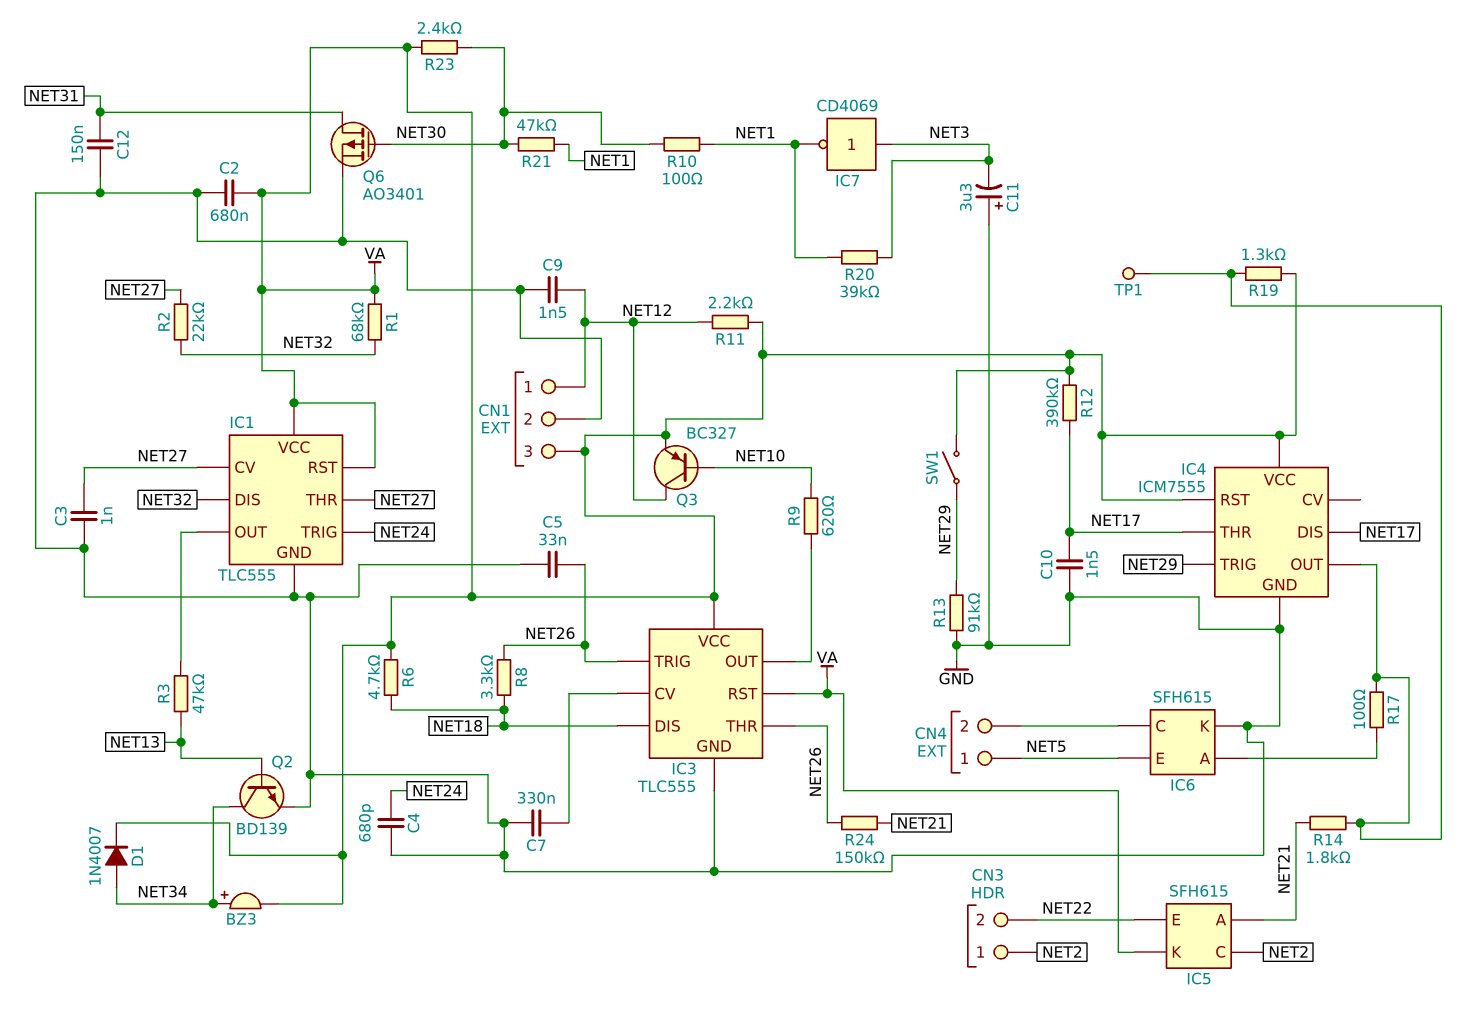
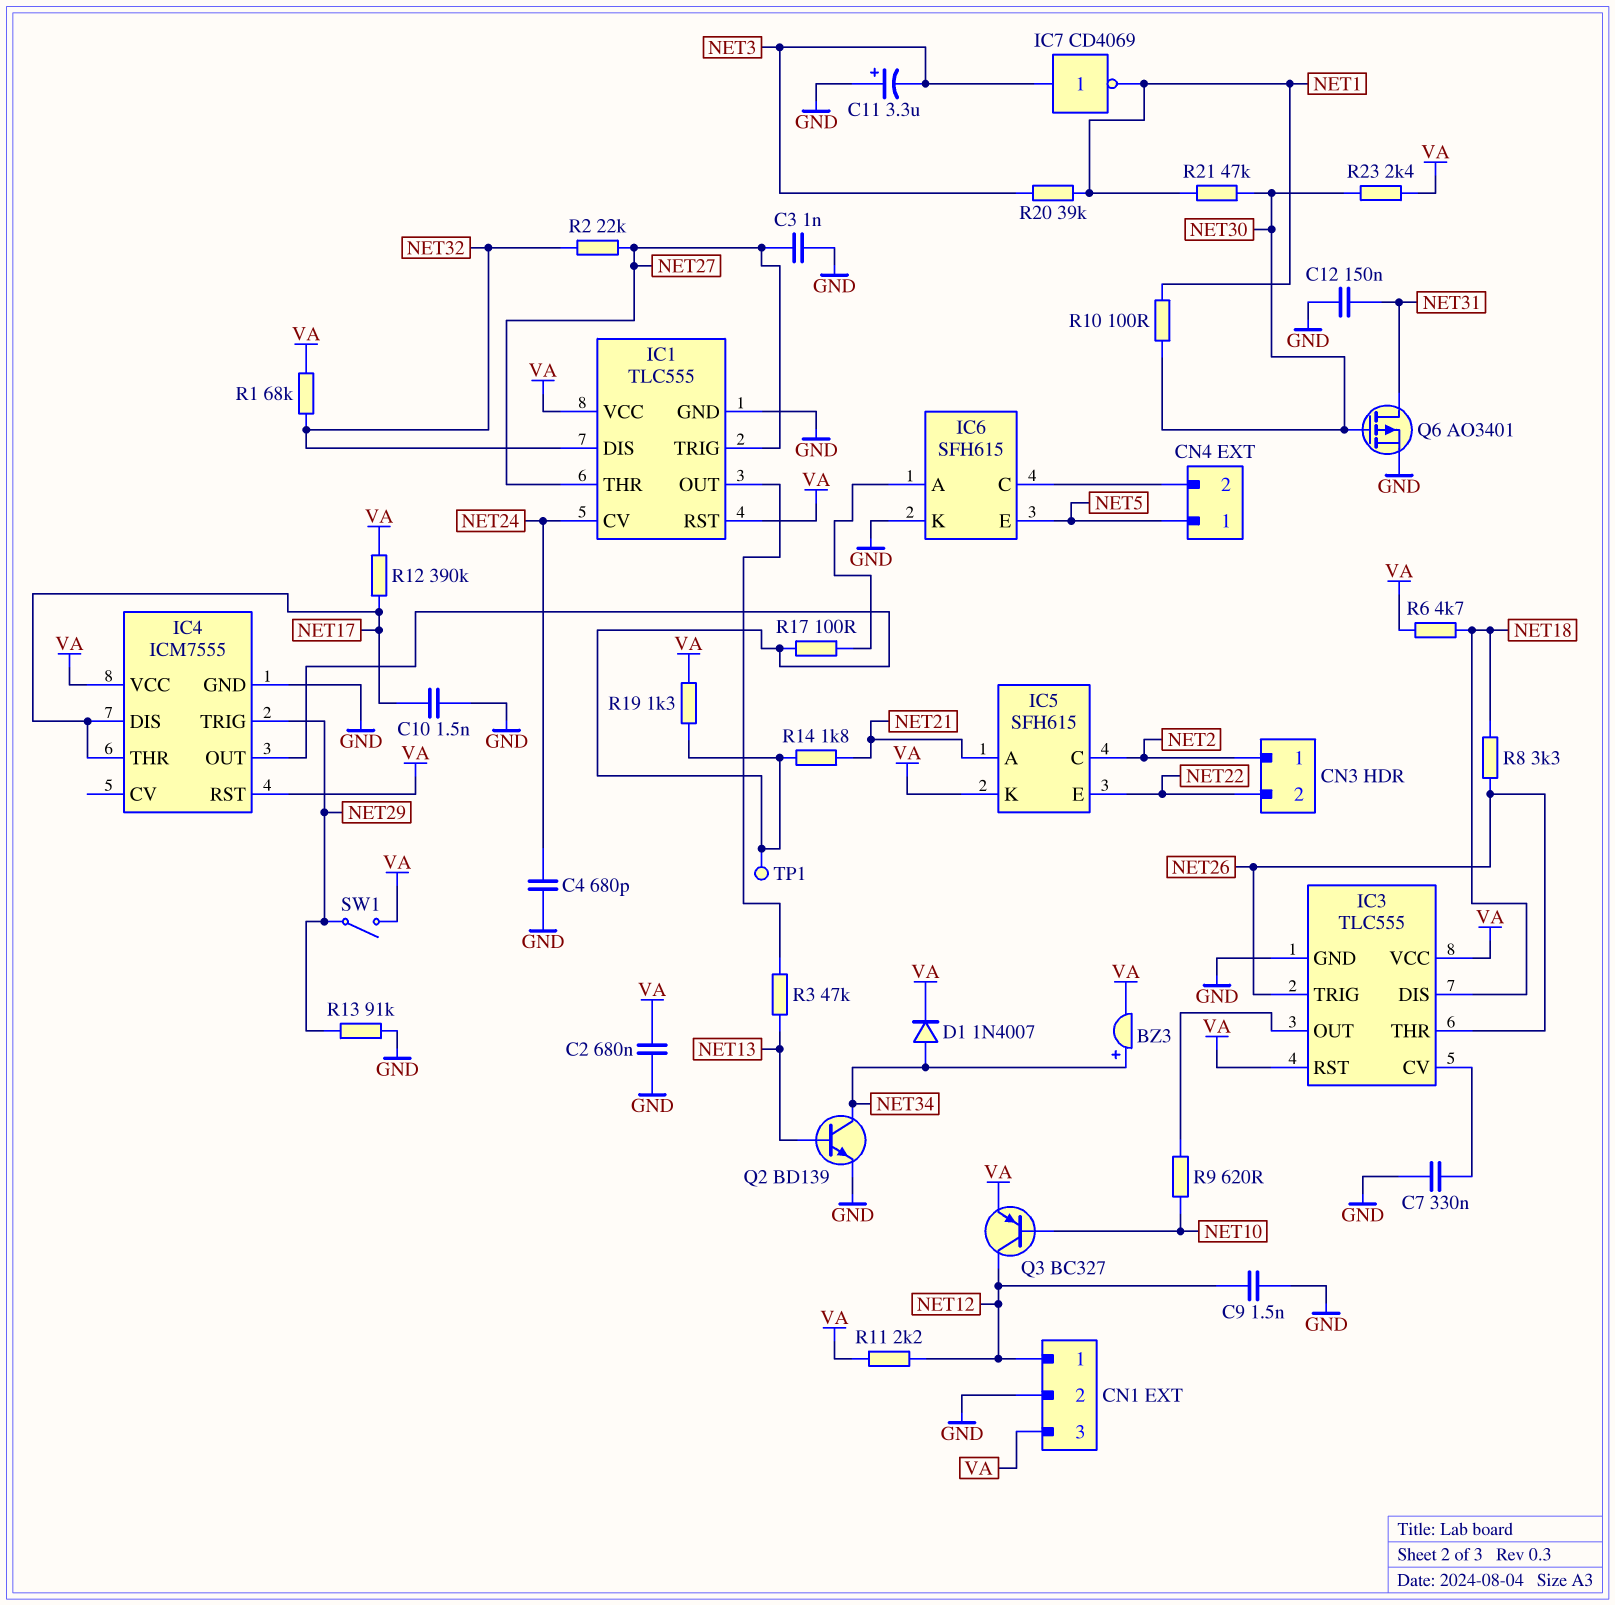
C5: 33nF (GND, NET26) -> none
IC1 pin CV: NET27 -> NET24
IC1 pin TRIG: NET24 -> NET27
R24: 150k (NET21, NET26) -> none

